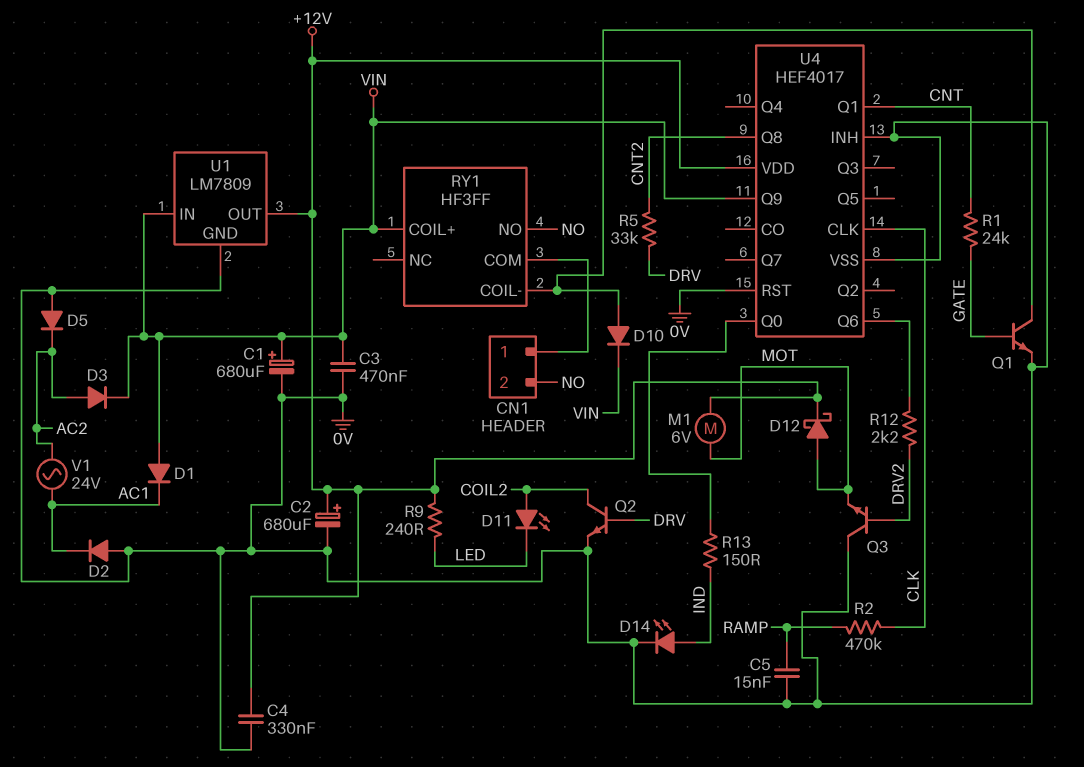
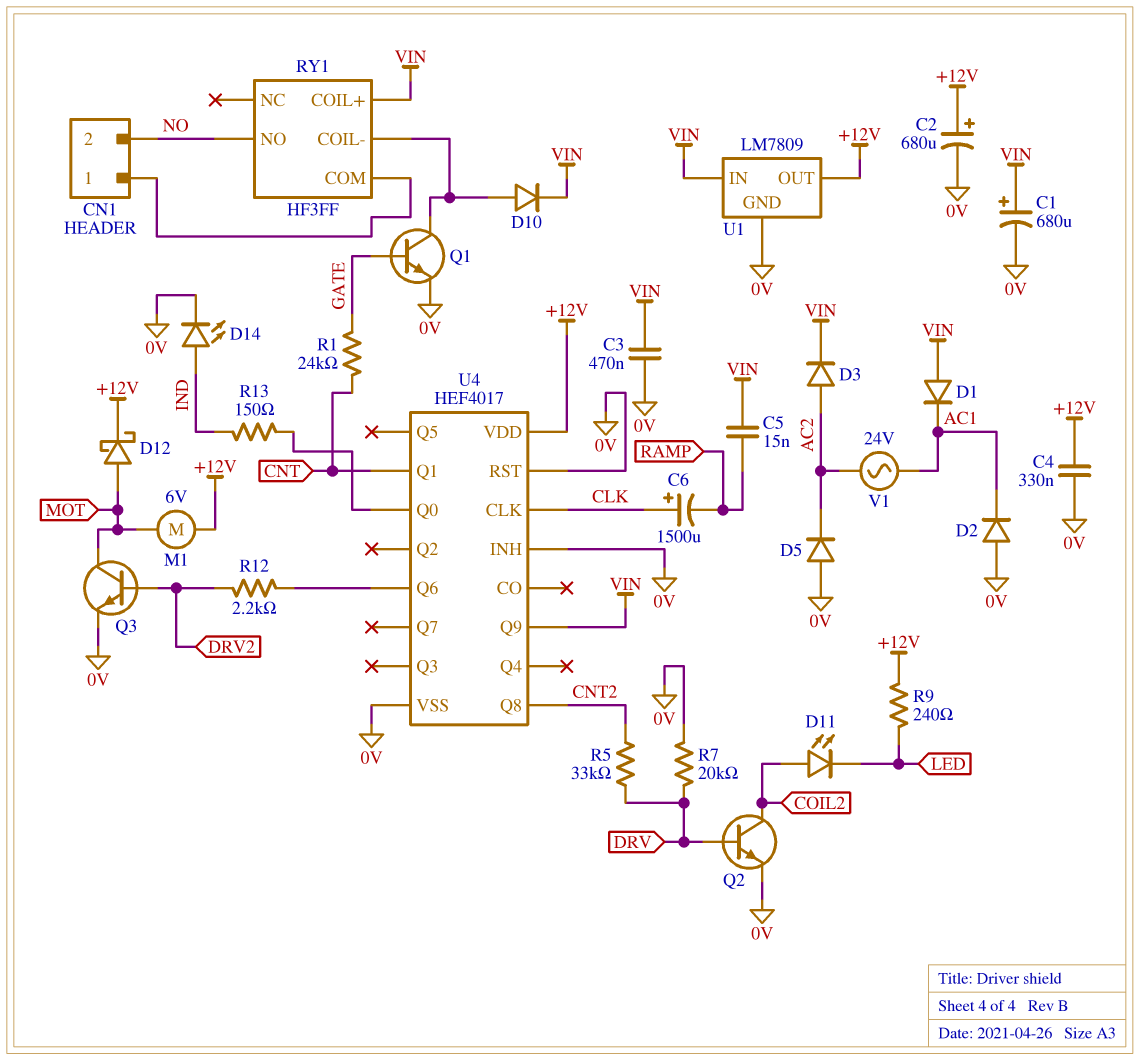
C5: 15nF (0V, RAMP) -> 15nF (RAMP, VIN)
C6: none -> 1500uF (plus CLK, minus RAMP)
Q3: NPN (B DRV2, C 0V, E MOT) -> NPN (B DRV2, C MOT, E 0V)
R2: 470k (CLK, RAMP) -> none
R7: none -> 20k (0V, DRV)

